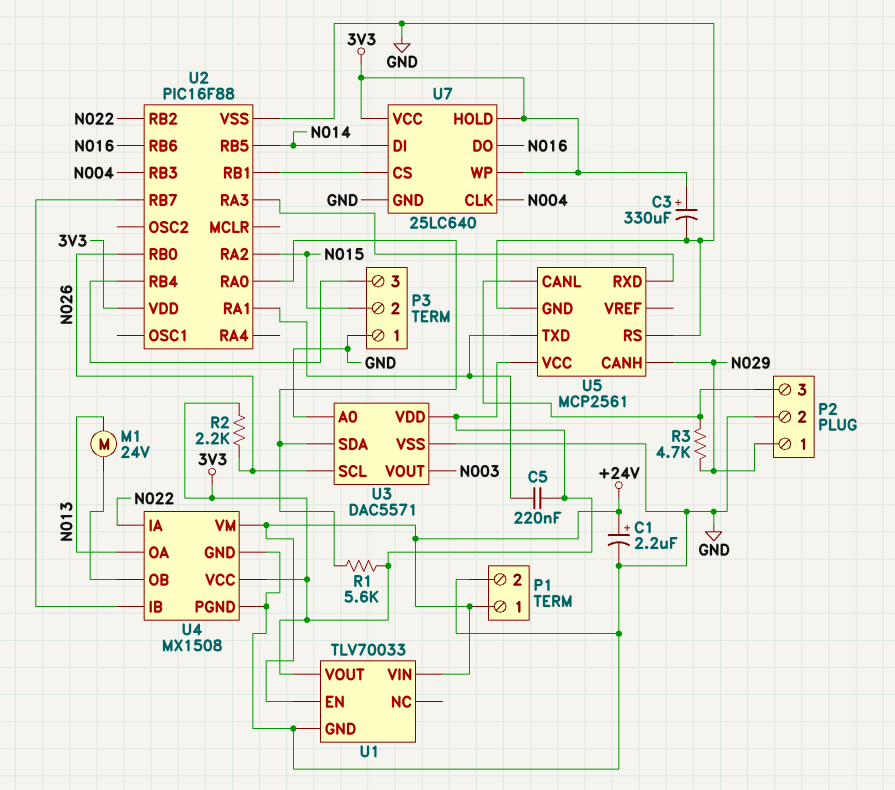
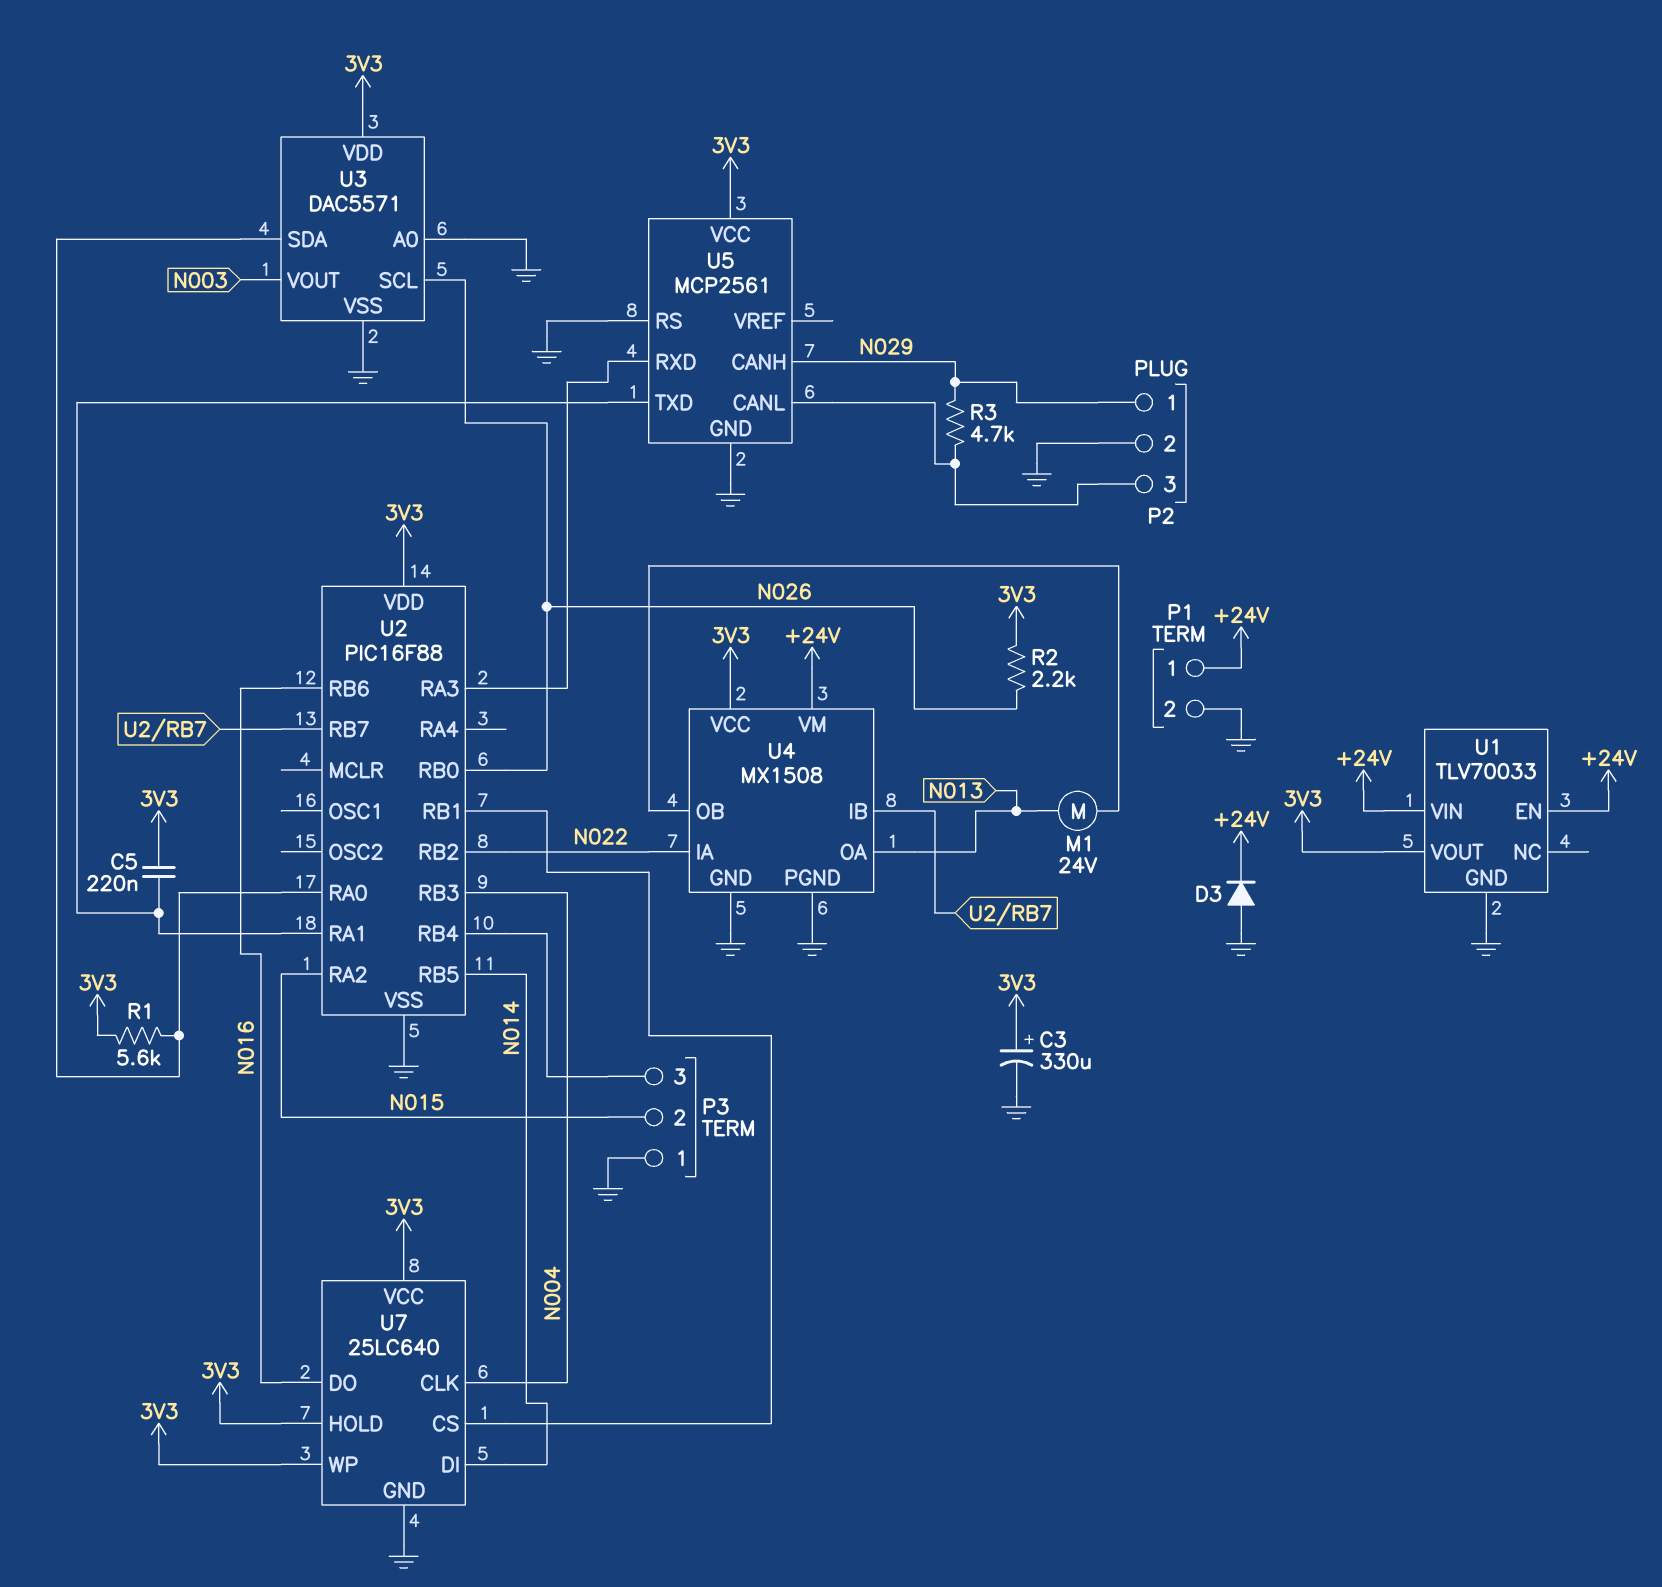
C1: 2.2uF (plus +24V, minus GND) -> none
D3: none -> diode (A GND, K +24V)

